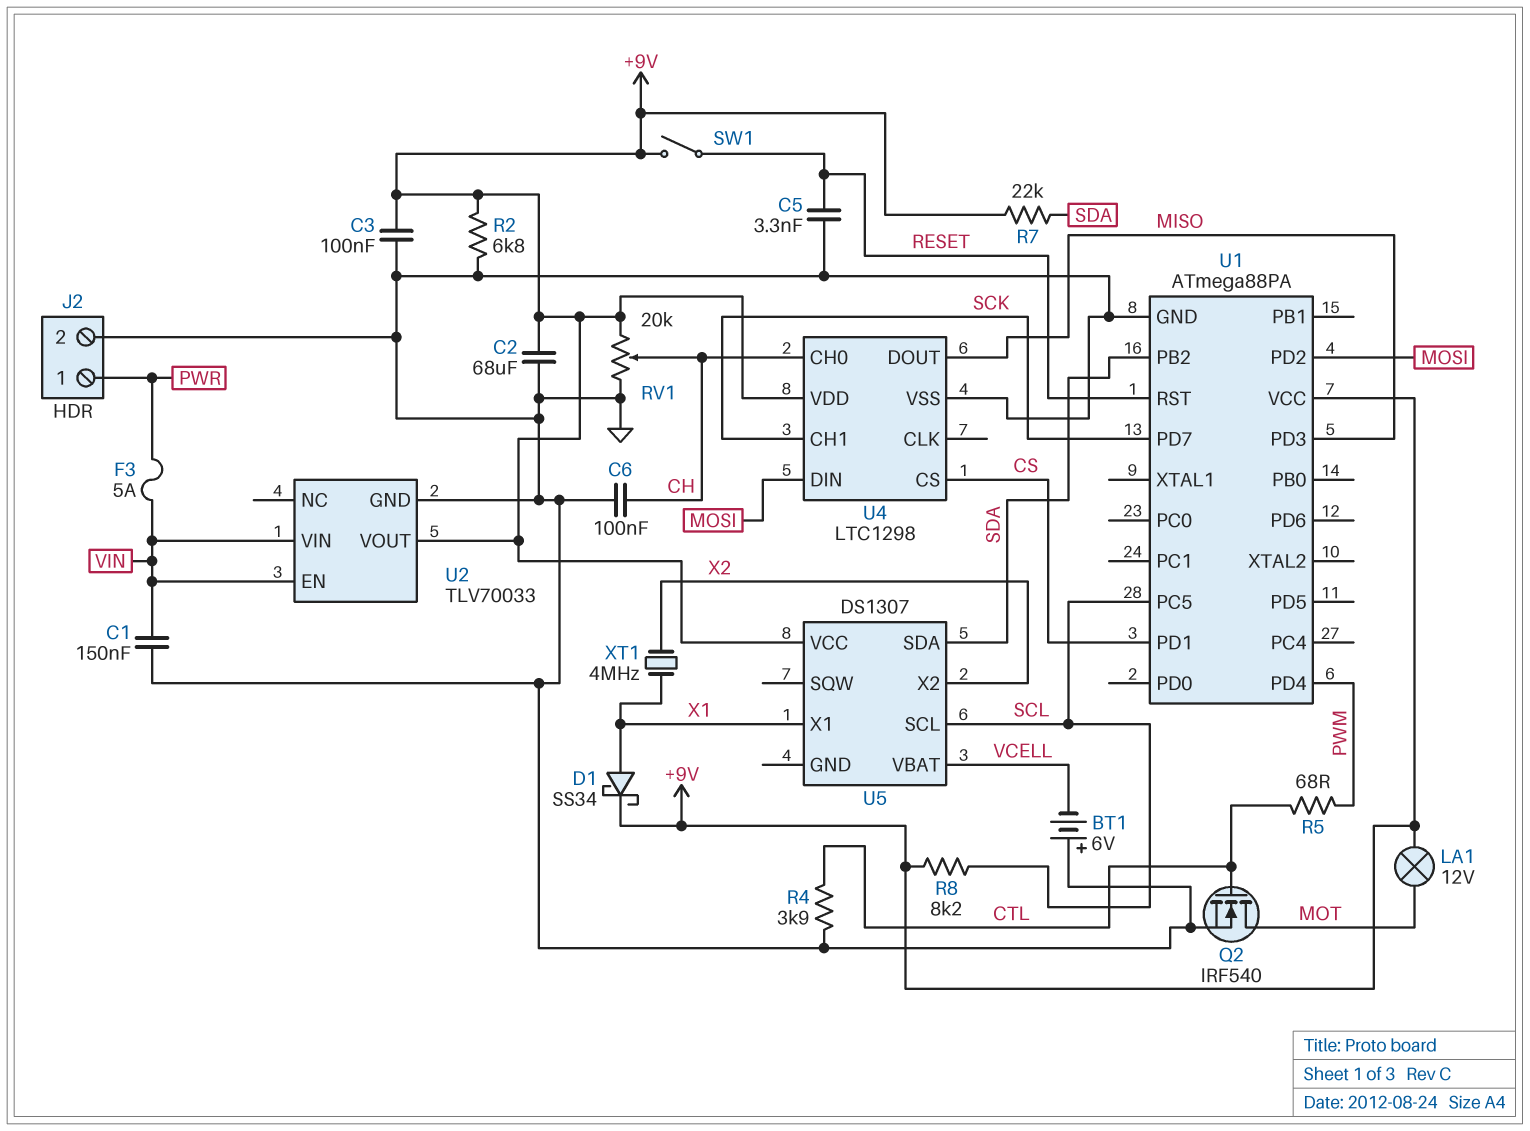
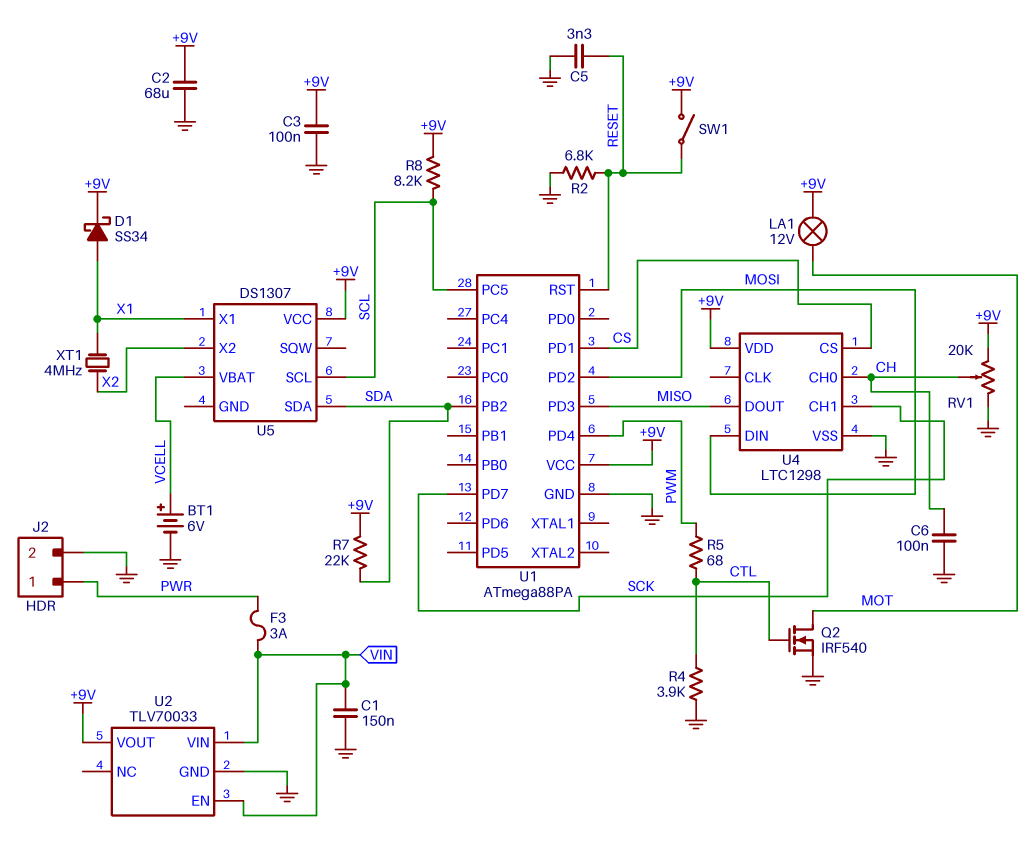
BT1: 6V (plus GND, minus VCELL) -> 6V (plus VCELL, minus GND)
F3: 5A (PWR, VIN) -> 3A (PWR, VIN)
R2: 6.8k (+9V, GND) -> 6.8k (GND, RESET)

